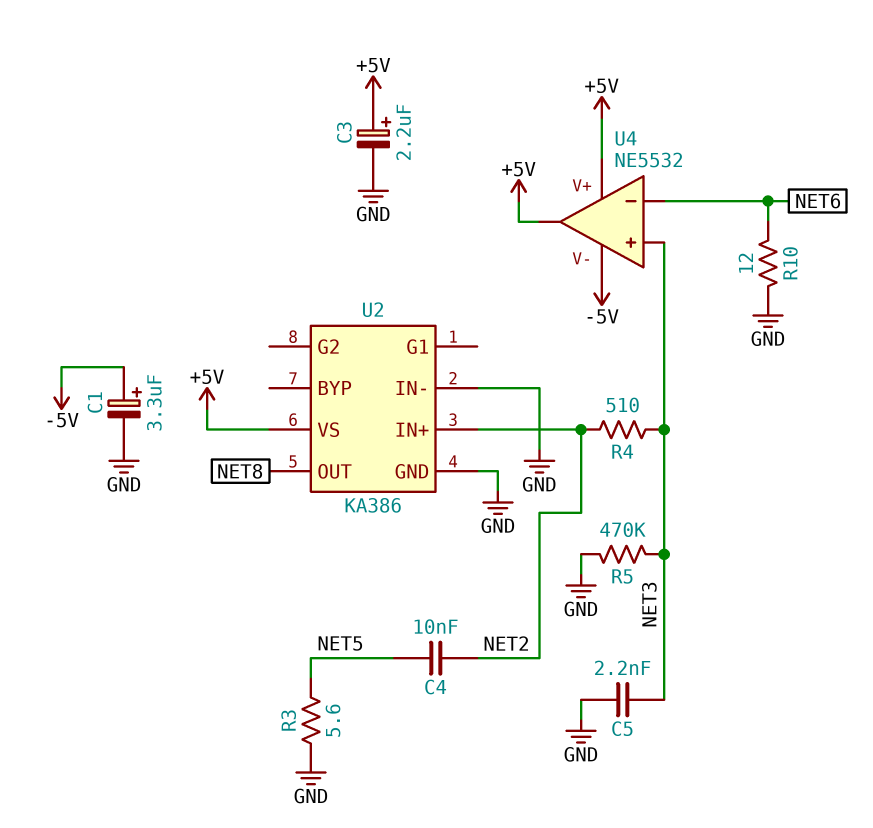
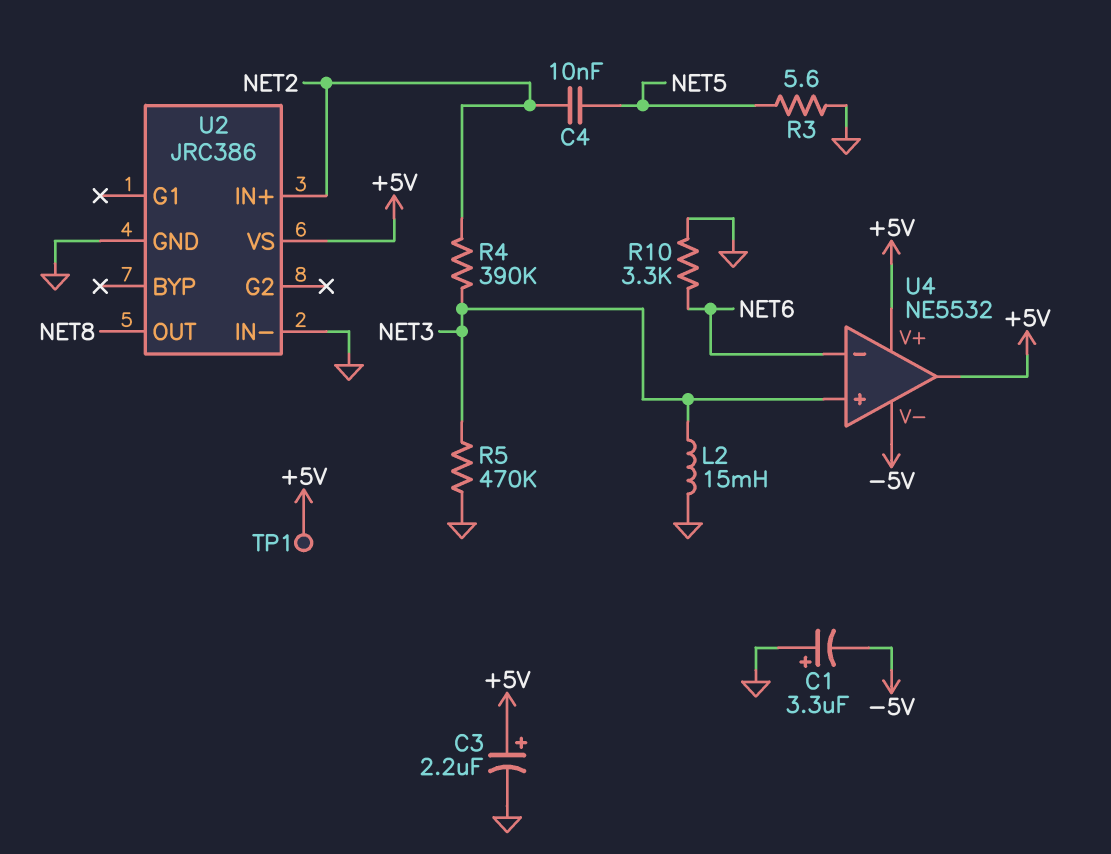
C1: 3.3uF (plus -5V, minus GND) -> 3.3uF (plus GND, minus -5V)
C5: 2.2nF (GND, NET3) -> none
L2: none -> 15mH (GND, NET3)
R4: 510 (NET2, NET3) -> 390k (NET2, NET3)
R10: 12 (GND, NET6) -> 3.3k (GND, NET6)
TP1: none -> test point (+5V)
U2: KA386 -> JRC386

